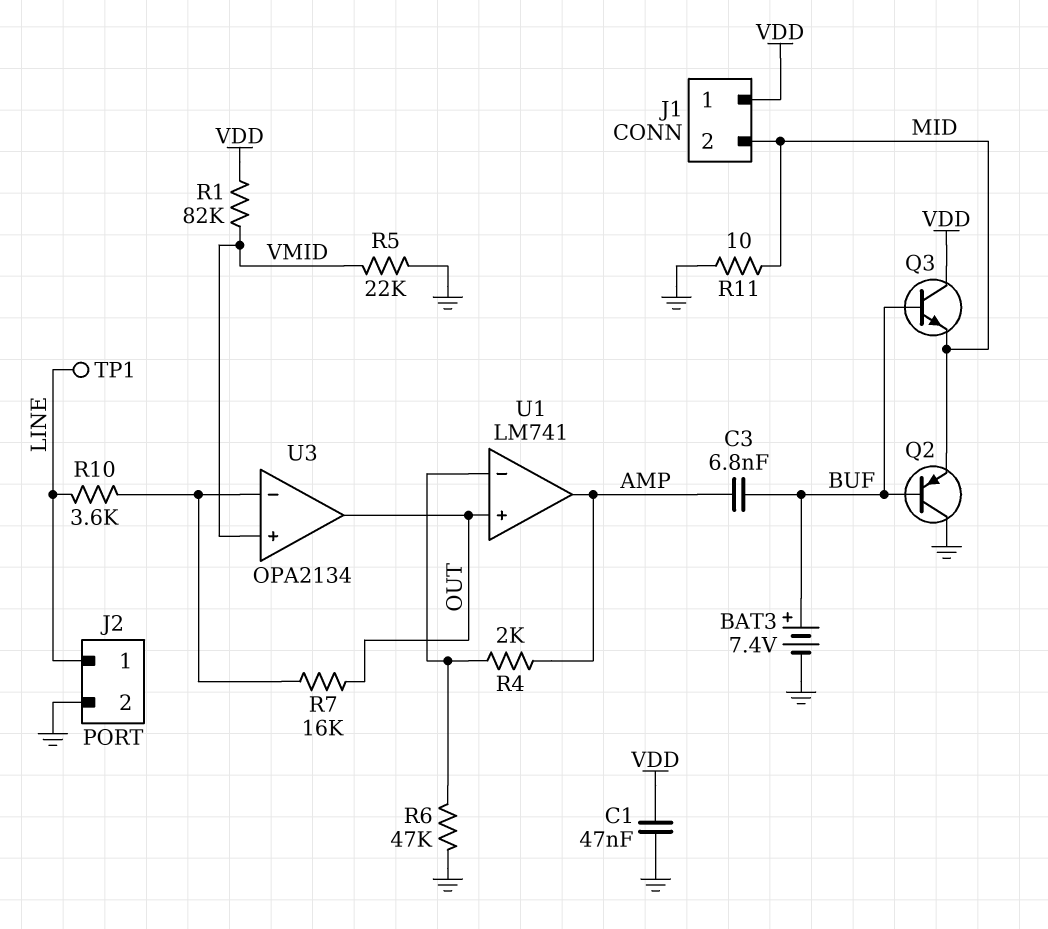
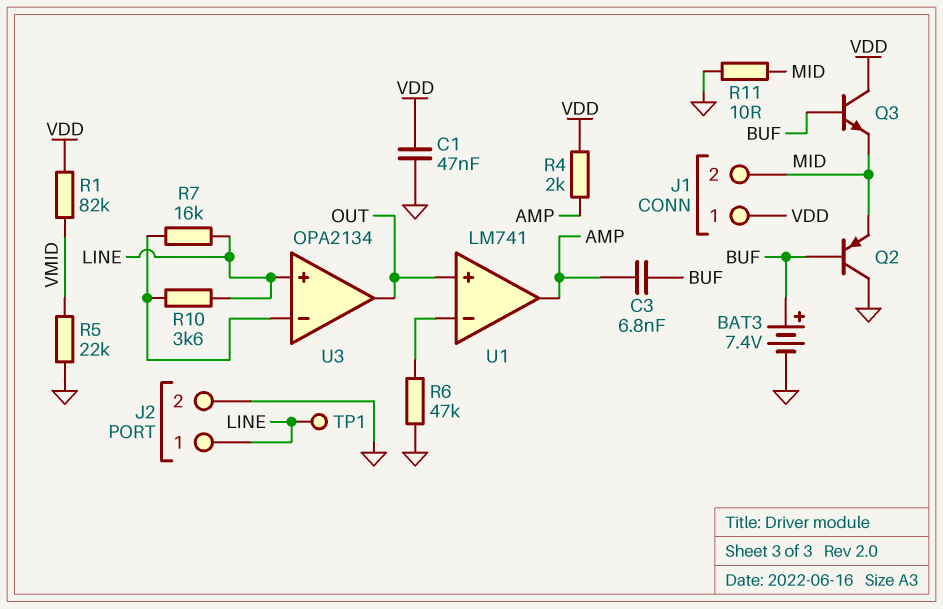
R4: 2k (AMP, U1/in-) -> 2k (AMP, VDD)
R7: 16k (OUT, U3/in-) -> 16k (LINE, U3/in-)
U3 pin in+: VMID -> LINE

